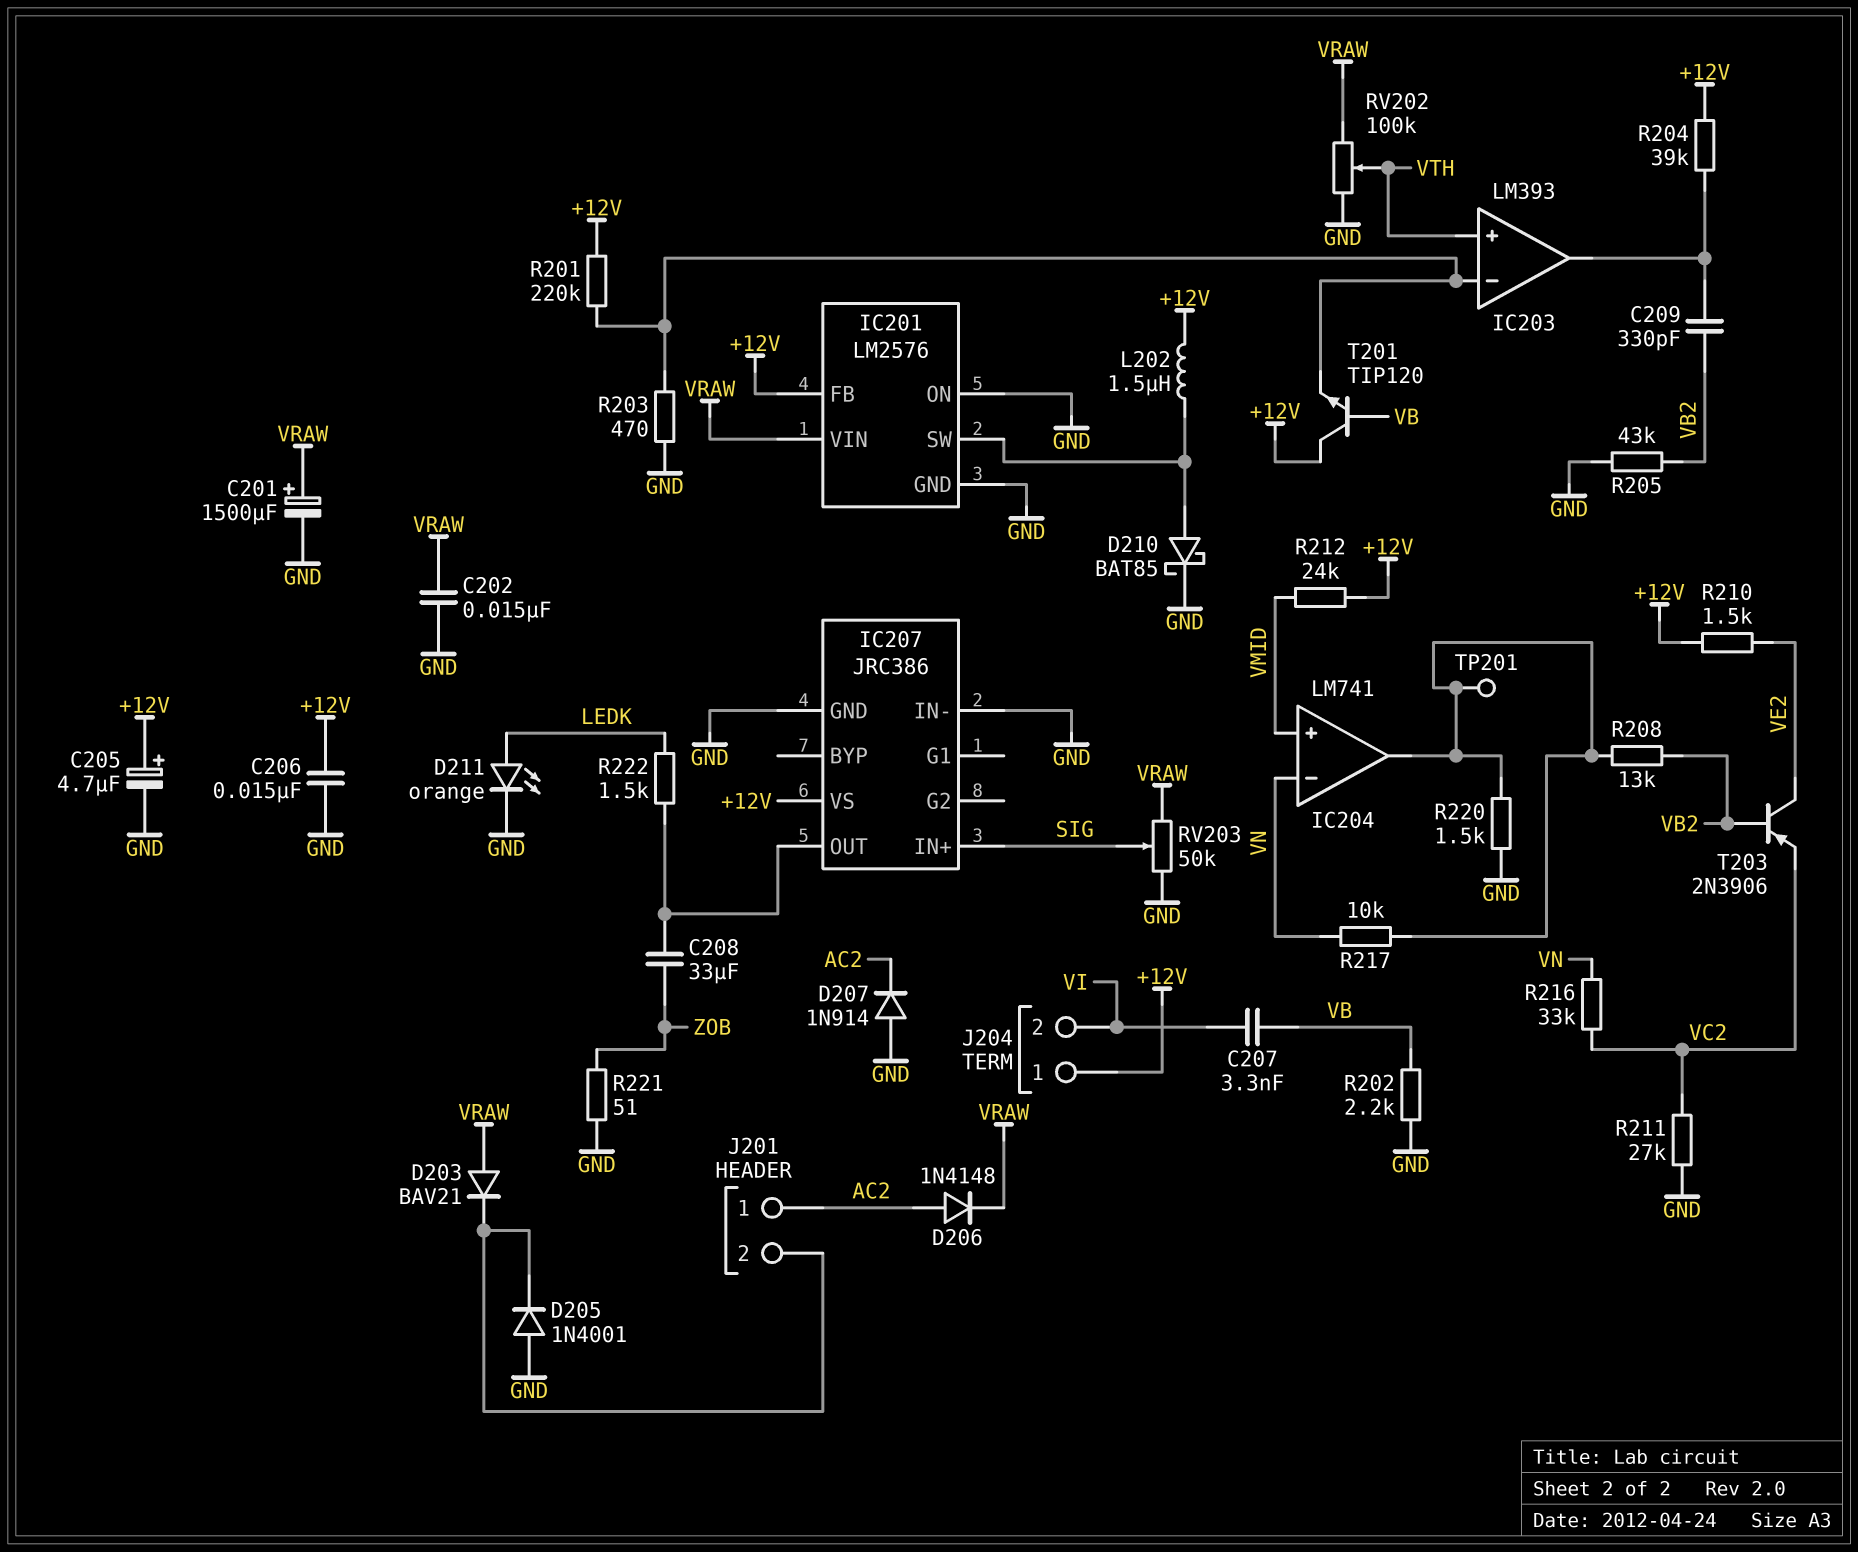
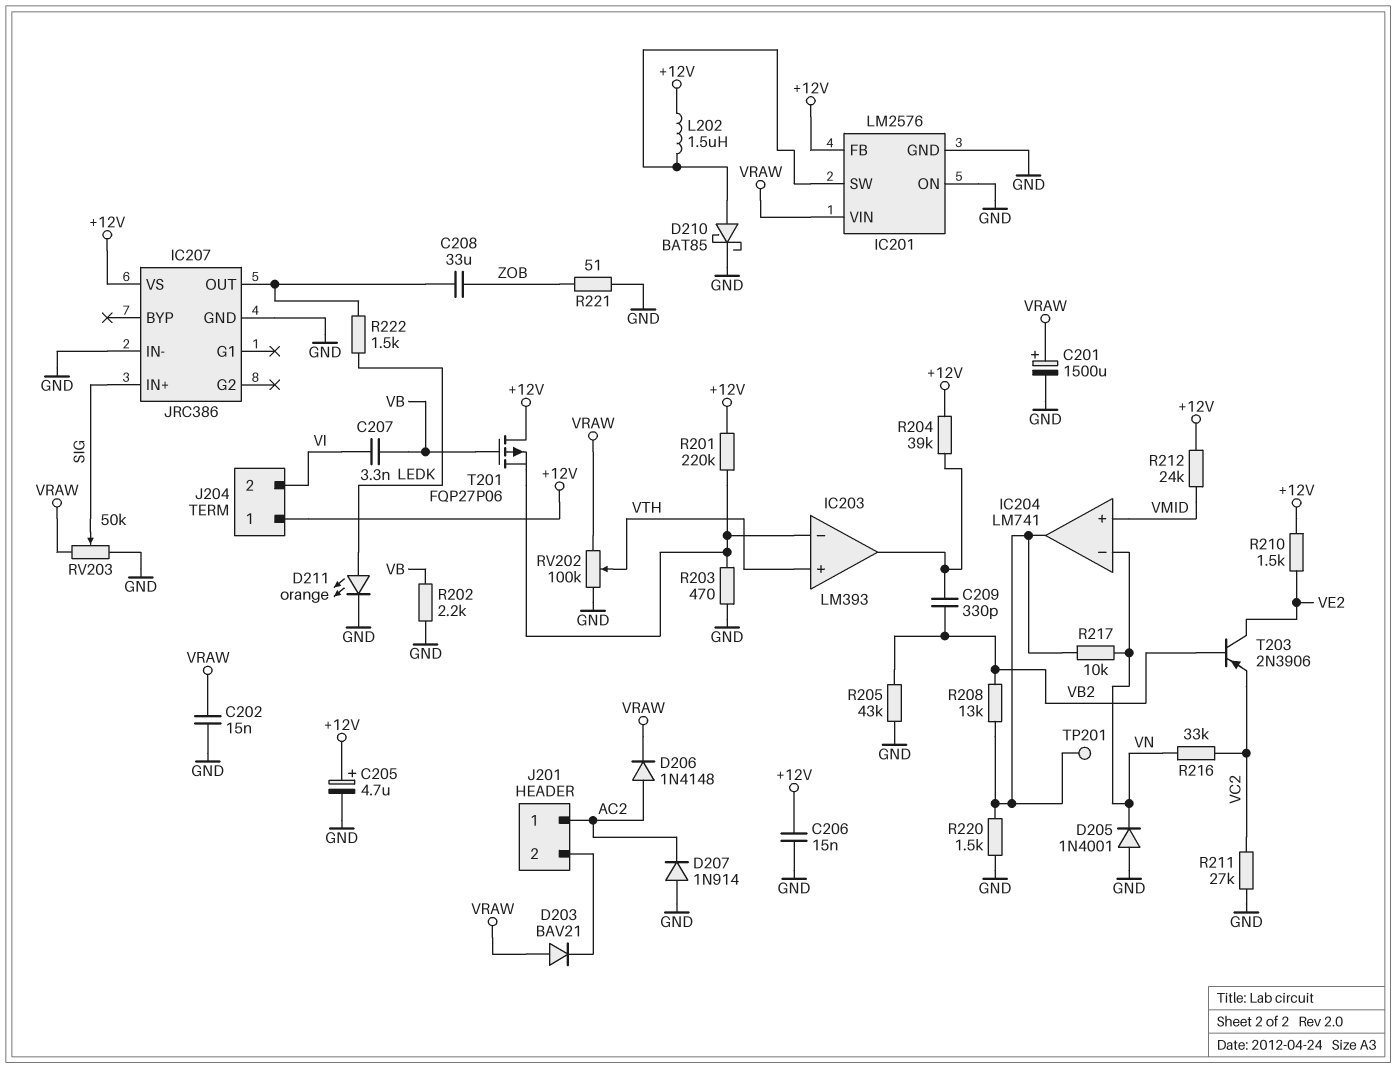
D205: diode 1N4001 (A GND, K J201/2) -> diode 1N4001 (A GND, K VN)
T201: NPN TIP120 (B VB, C +12V, E IC203/in-) -> PMOS FQP27P06 (G VB, D +12V, S IC203/in-)

